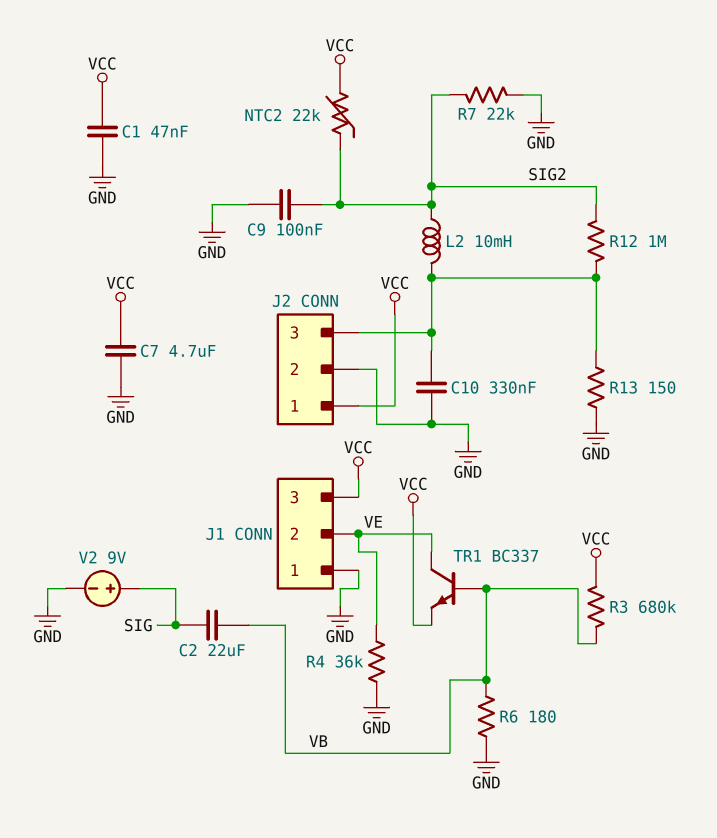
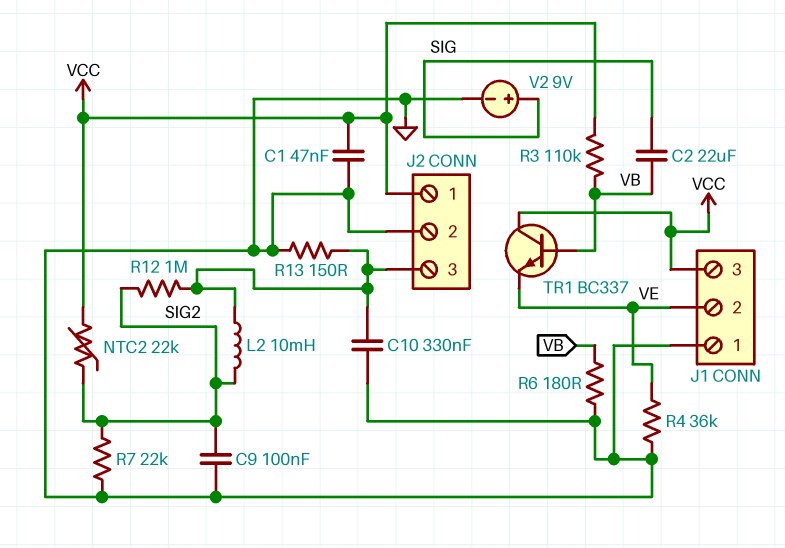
C7: 4.7uF (GND, VCC) -> none
R3: 680k (VB, VCC) -> 110k (VB, VCC)
TR1: NPN BC337 (B VB, C VE, E VCC) -> NPN BC337 (B VB, C VCC, E VE)

